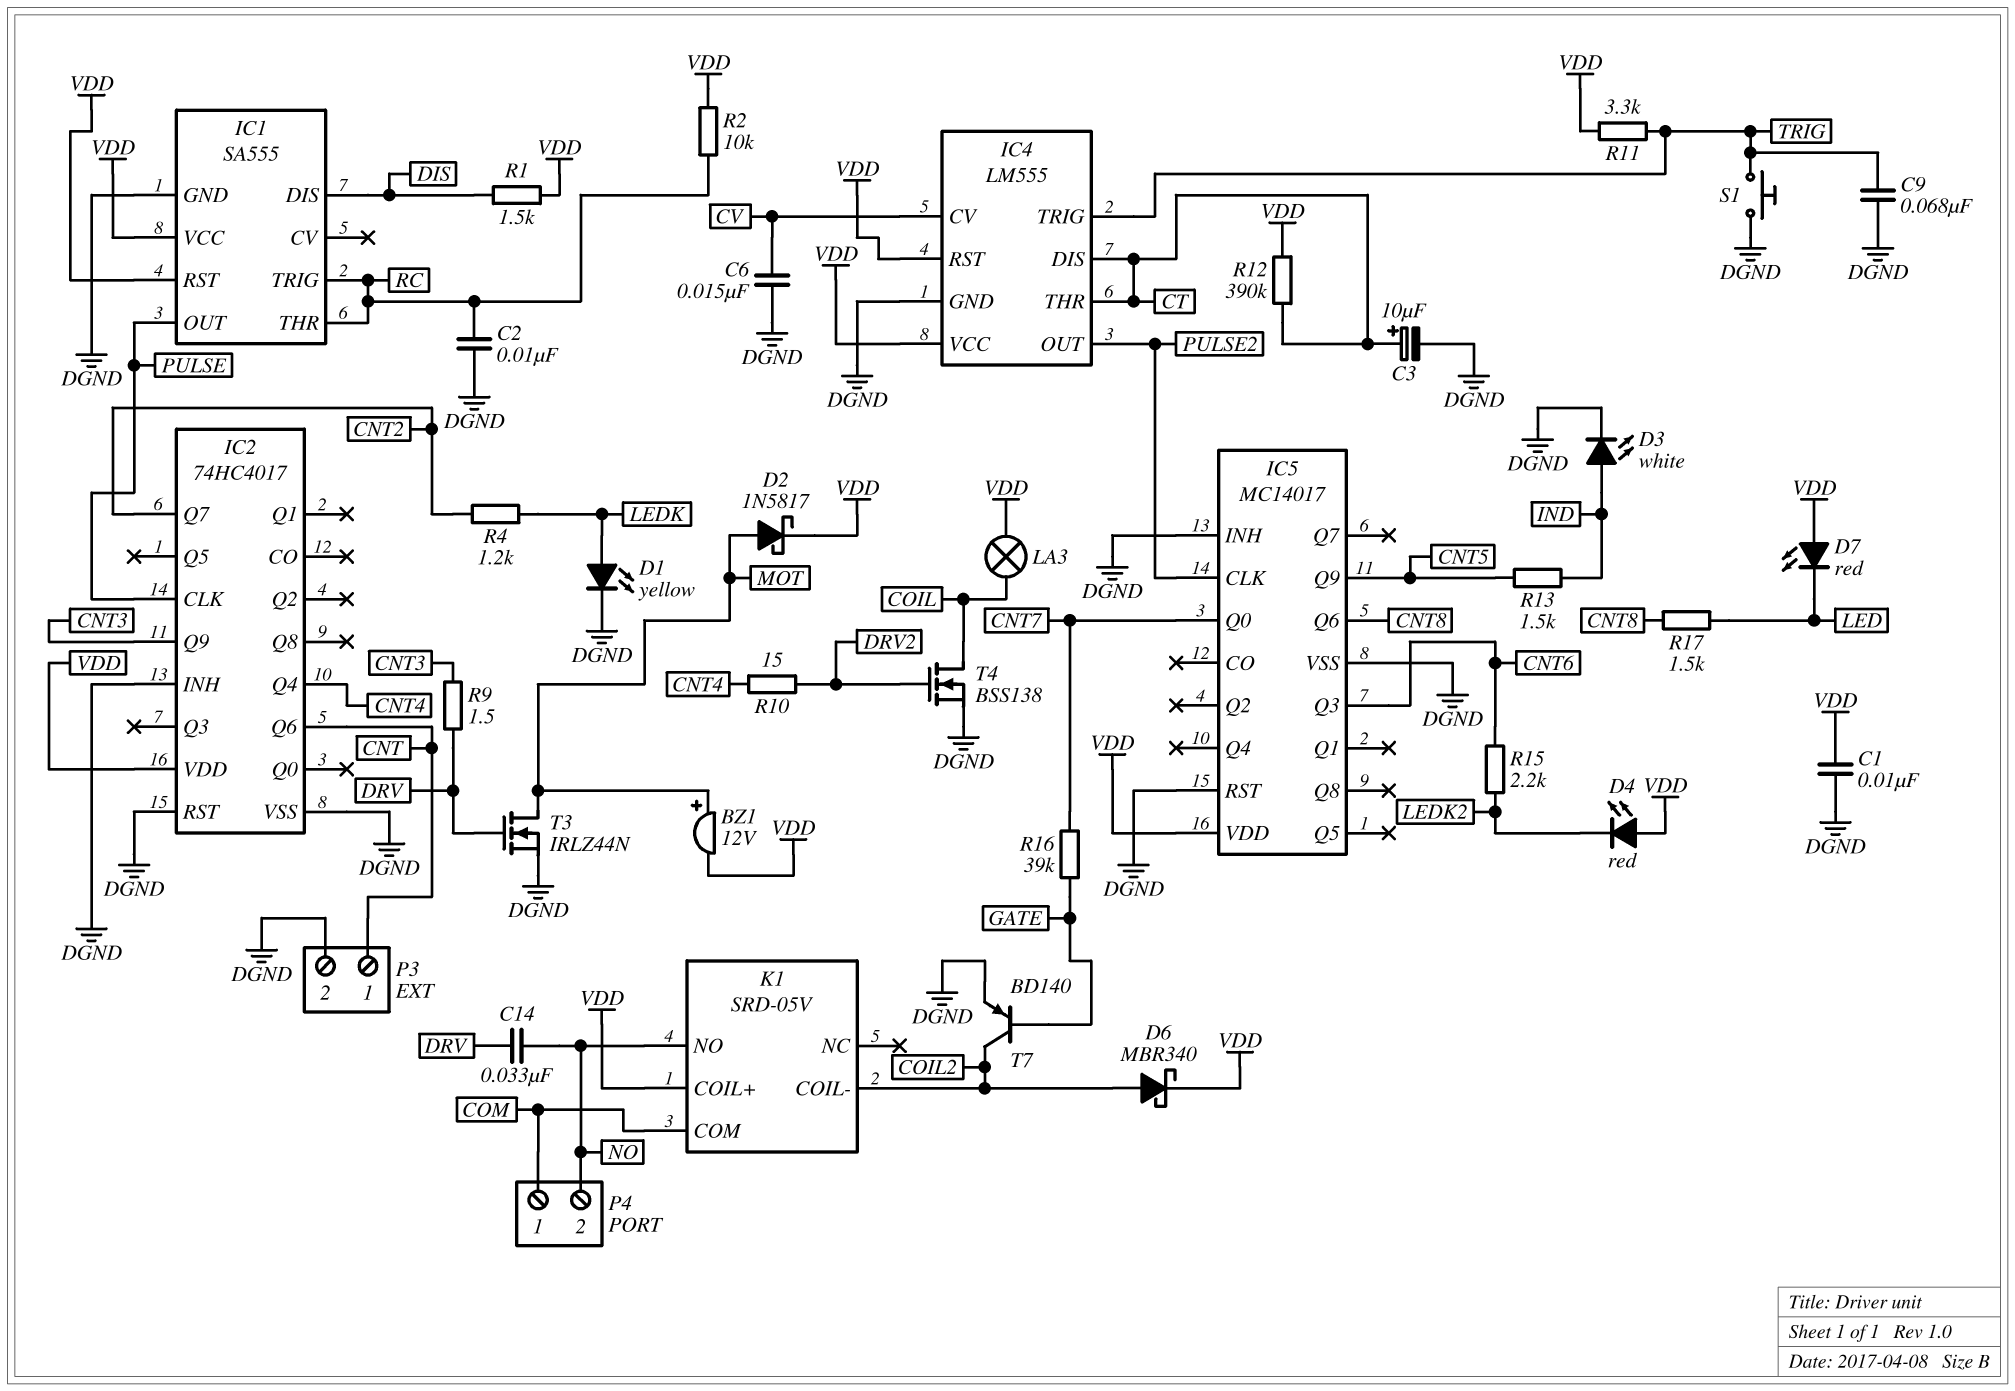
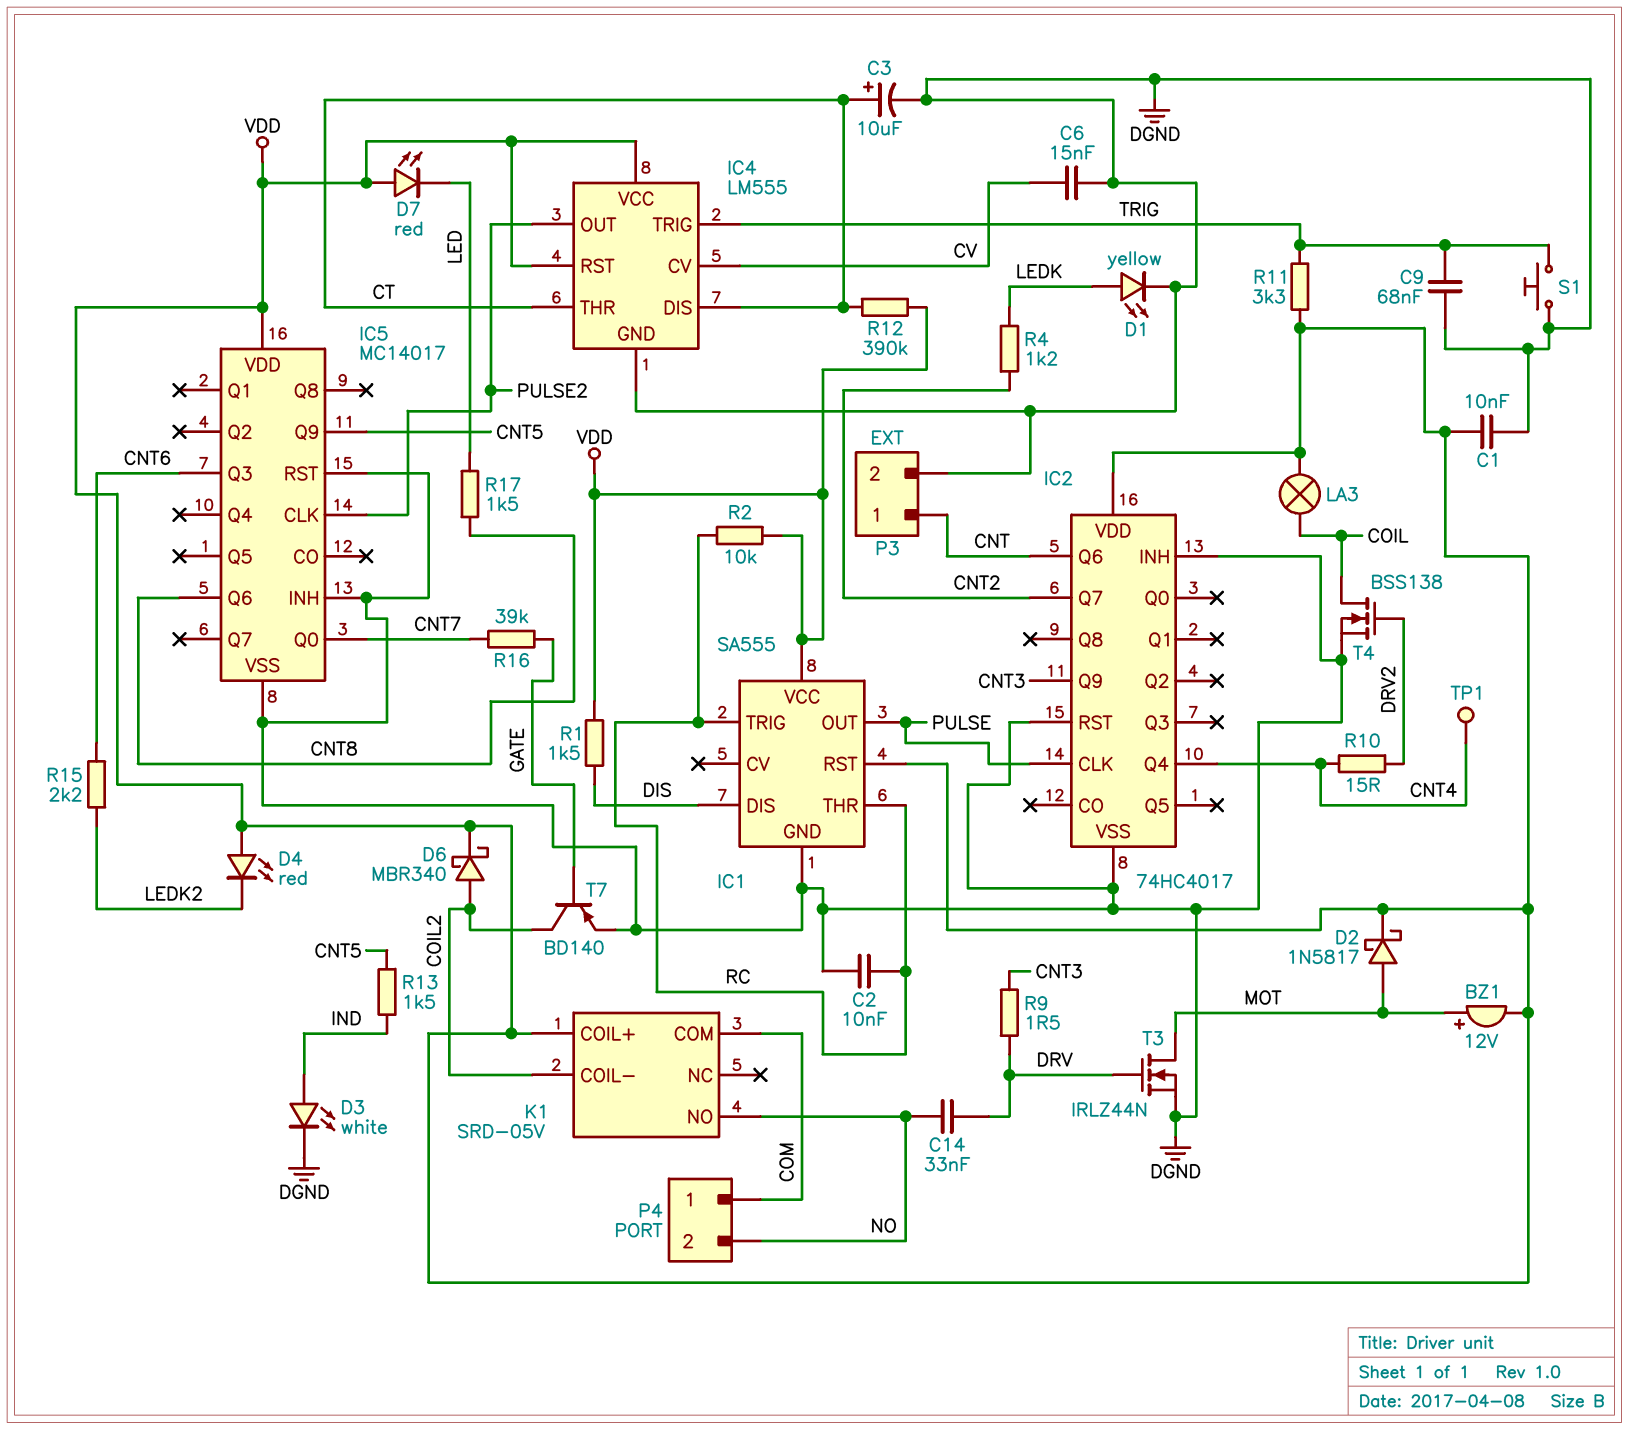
TP1: none -> test point (CNT4)

